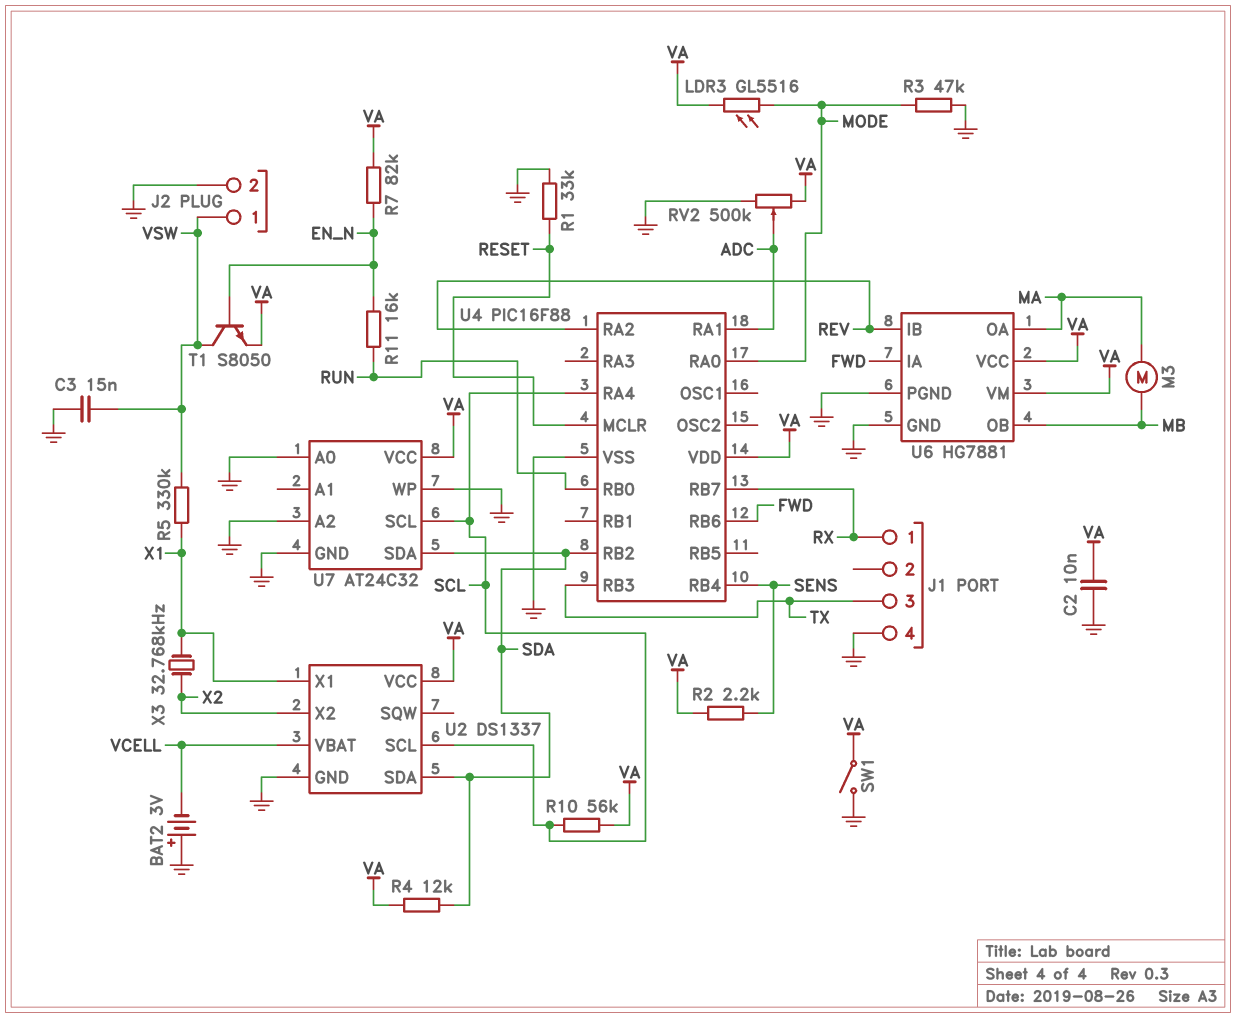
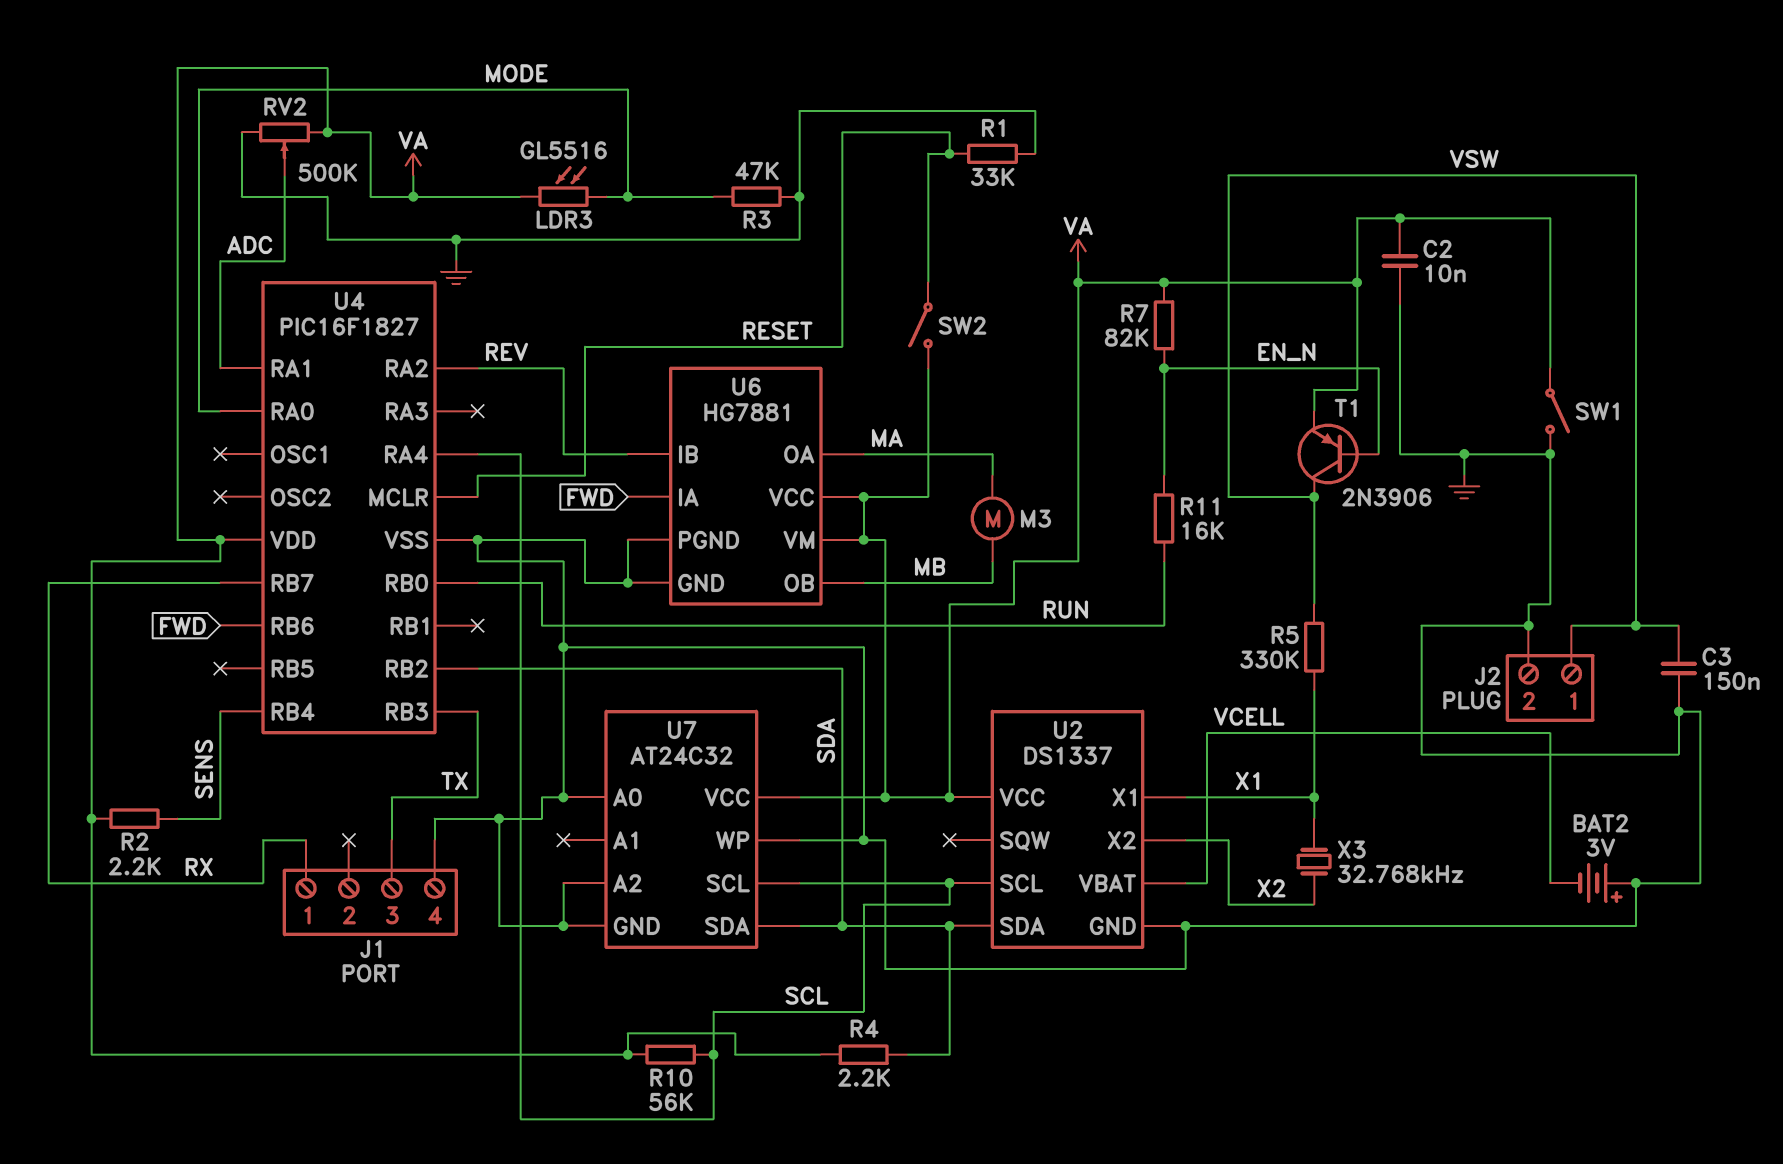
C3: 15nF (GND, VSW) -> 150nF (GND, VSW)
R4: 12k (SDA, VA) -> 2.2k (SDA, VA)
SW2: none -> switch (RESET, VA)
T1: NPN S8050 (B EN_N, C VSW, E VA) -> PNP 2N3906 (B EN_N, C VSW, E VA)
U4: PIC16F88 -> PIC16F1827

